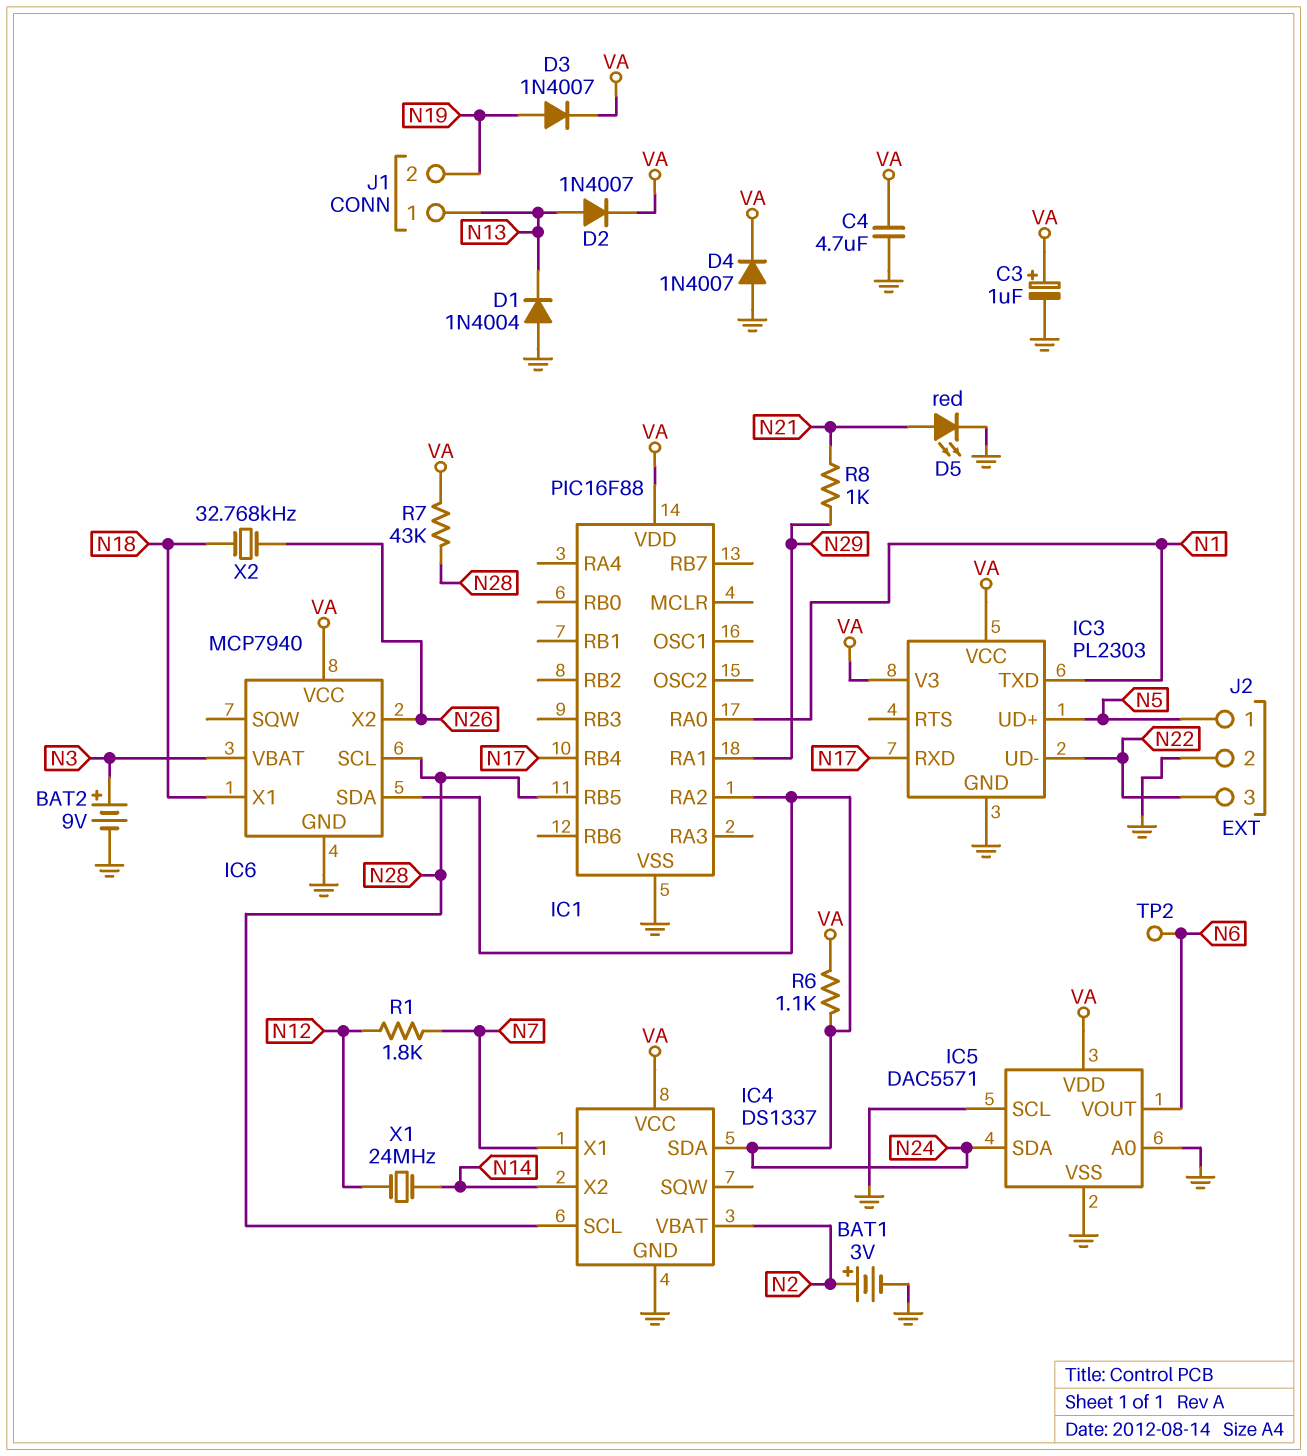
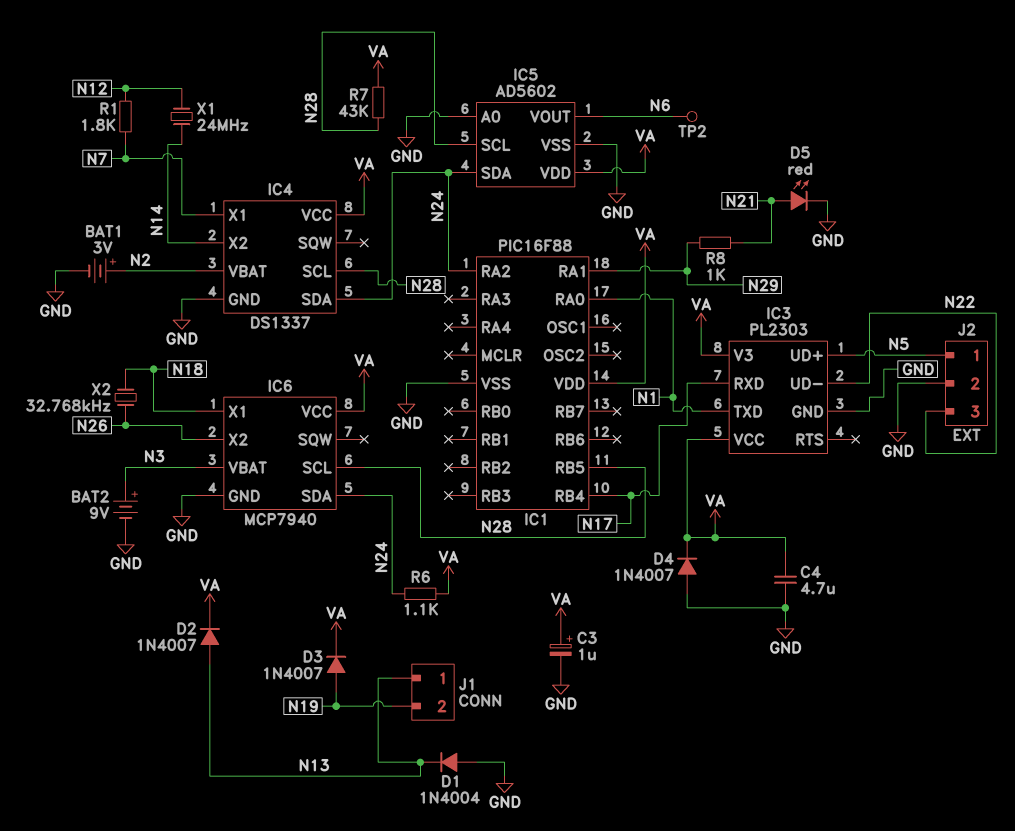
IC5: DAC5571 -> AD5602
IC5 pin SCL: GND -> N28

